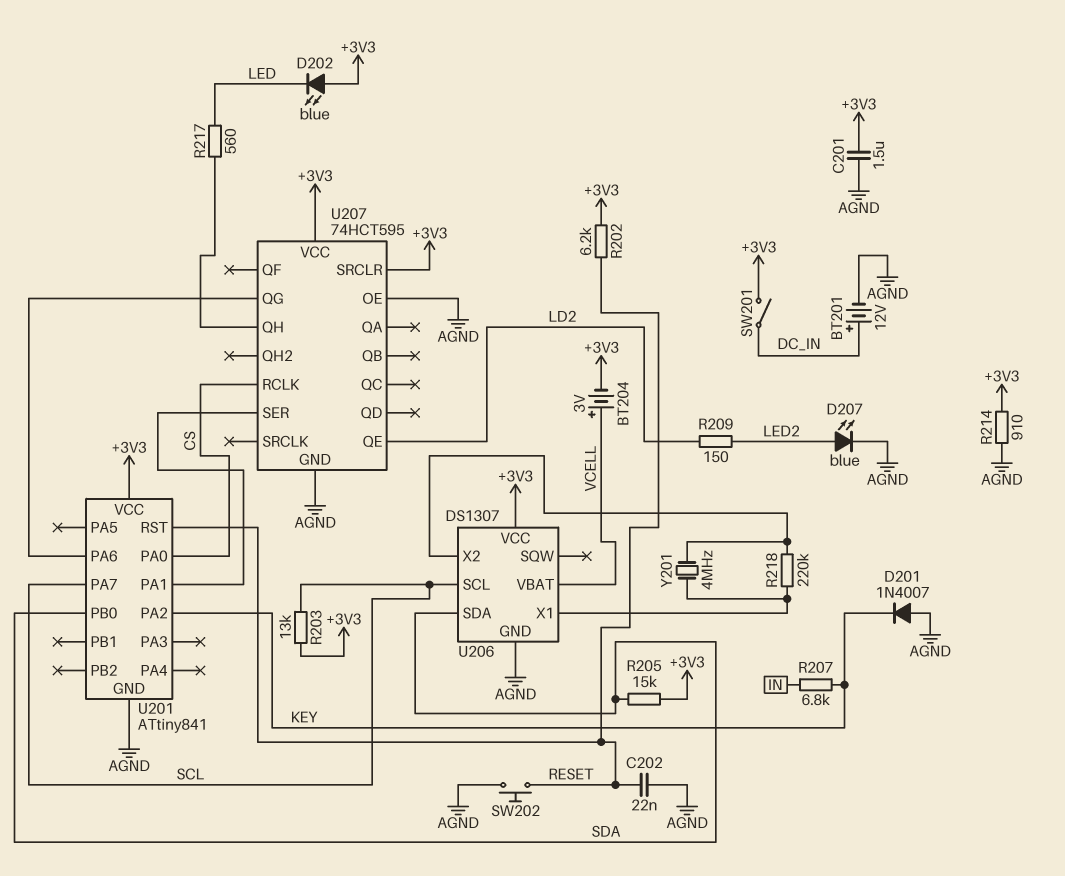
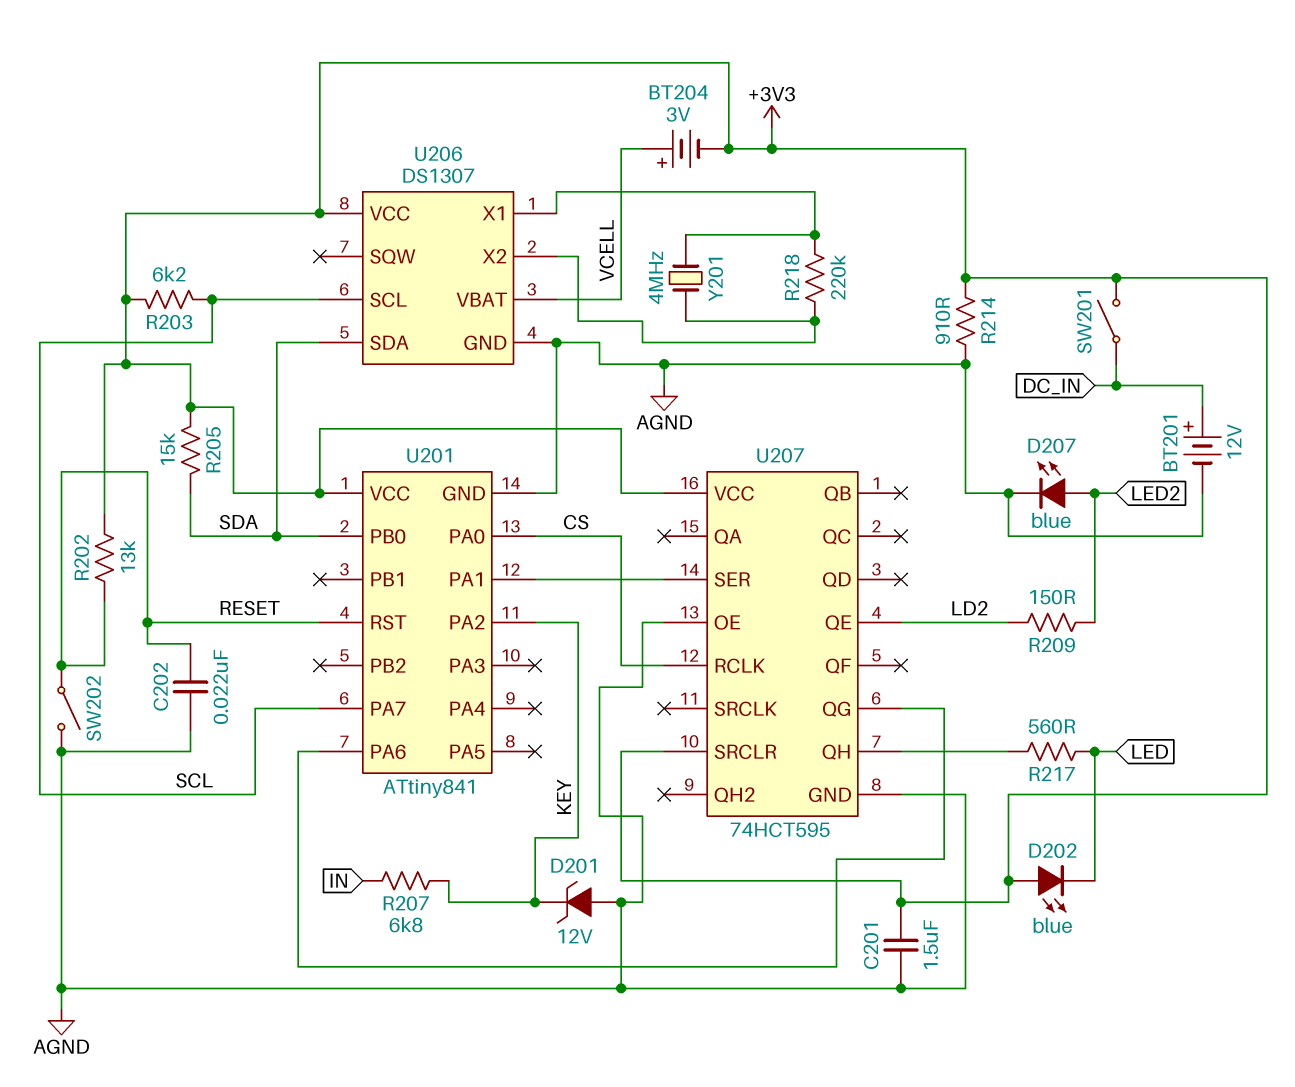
D201: diode 1N4007 (A AGND, K KEY) -> zener 12V (A AGND, K KEY)
R202: 6.2k (+3V3, RESET) -> 13k (+3V3, RESET)
R203: 13k (+3V3, SCL) -> 6.2k (+3V3, SCL)
SW202: button (AGND, RESET) -> switch (AGND, RESET)

